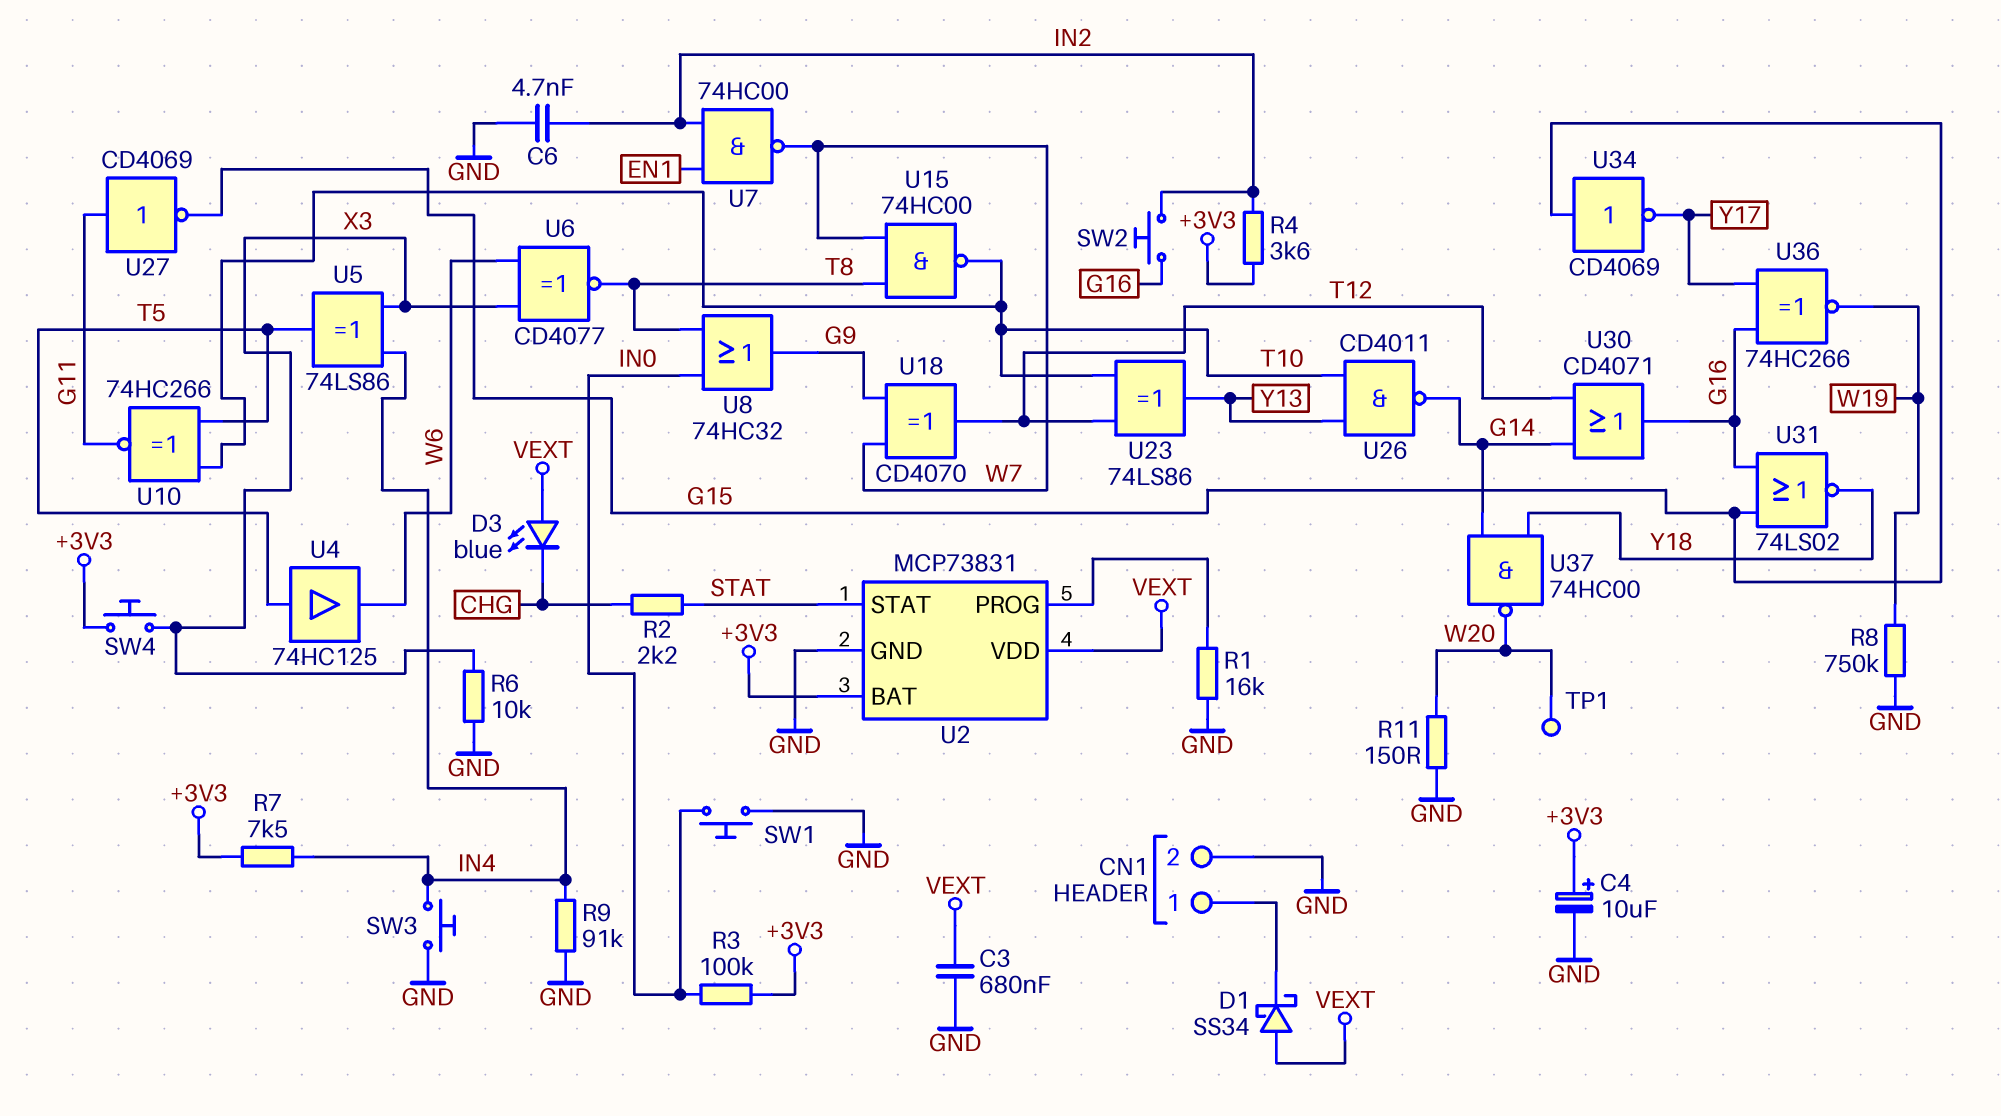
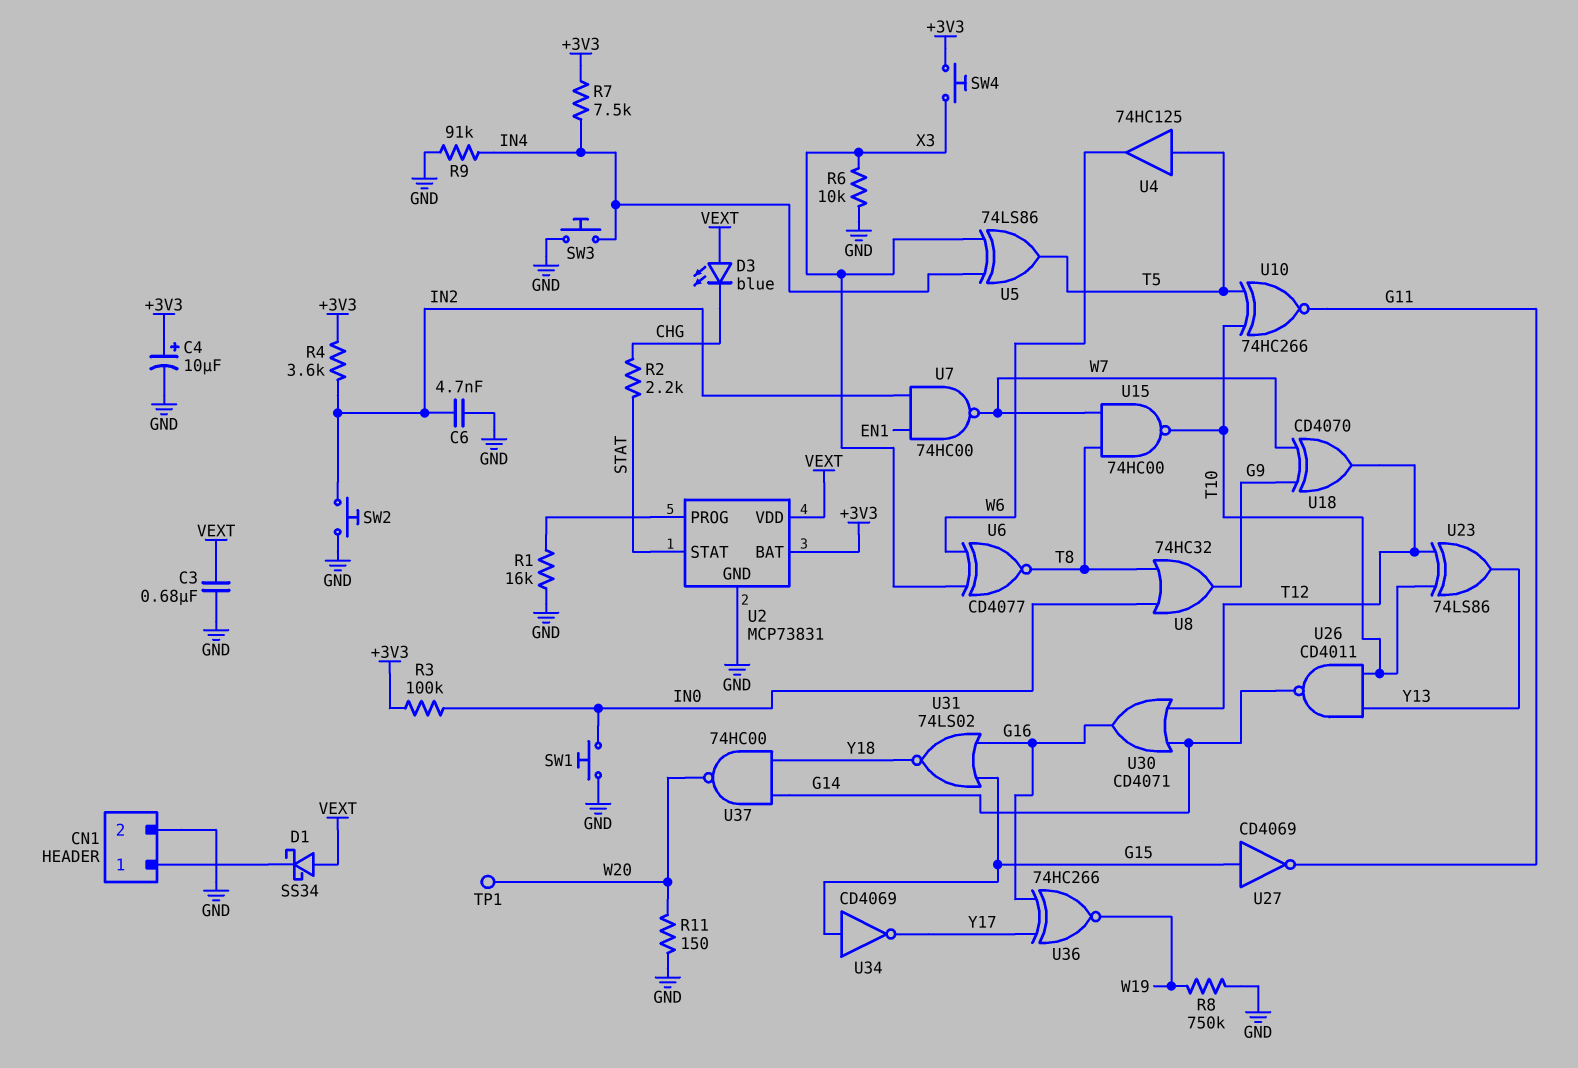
SW2: button (G16, IN2) -> button (GND, IN2)
U27: NOT CD4069 (in G11, out G15) -> NOT CD4069 (in G15, out G11)

